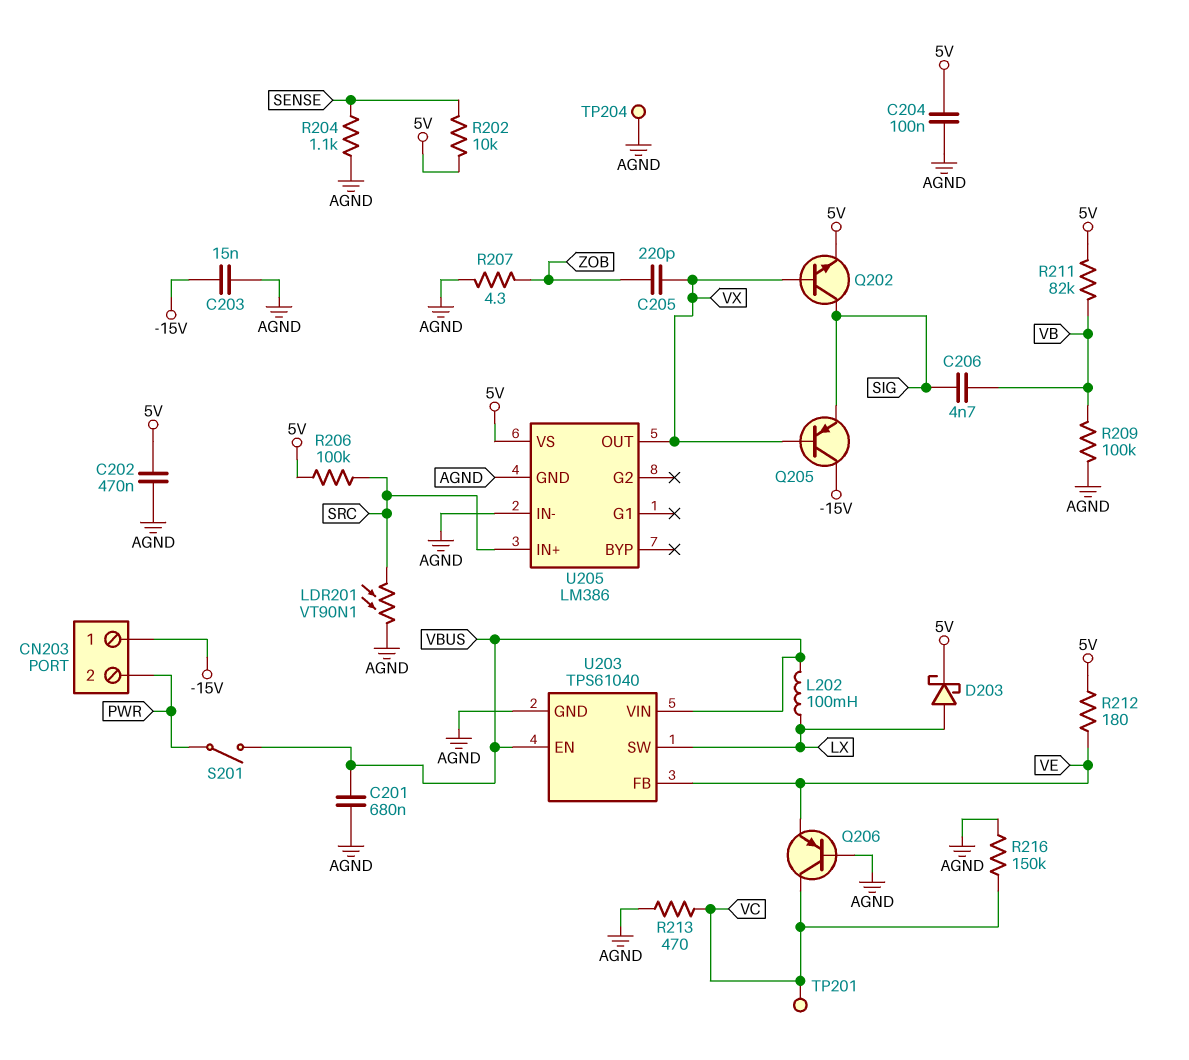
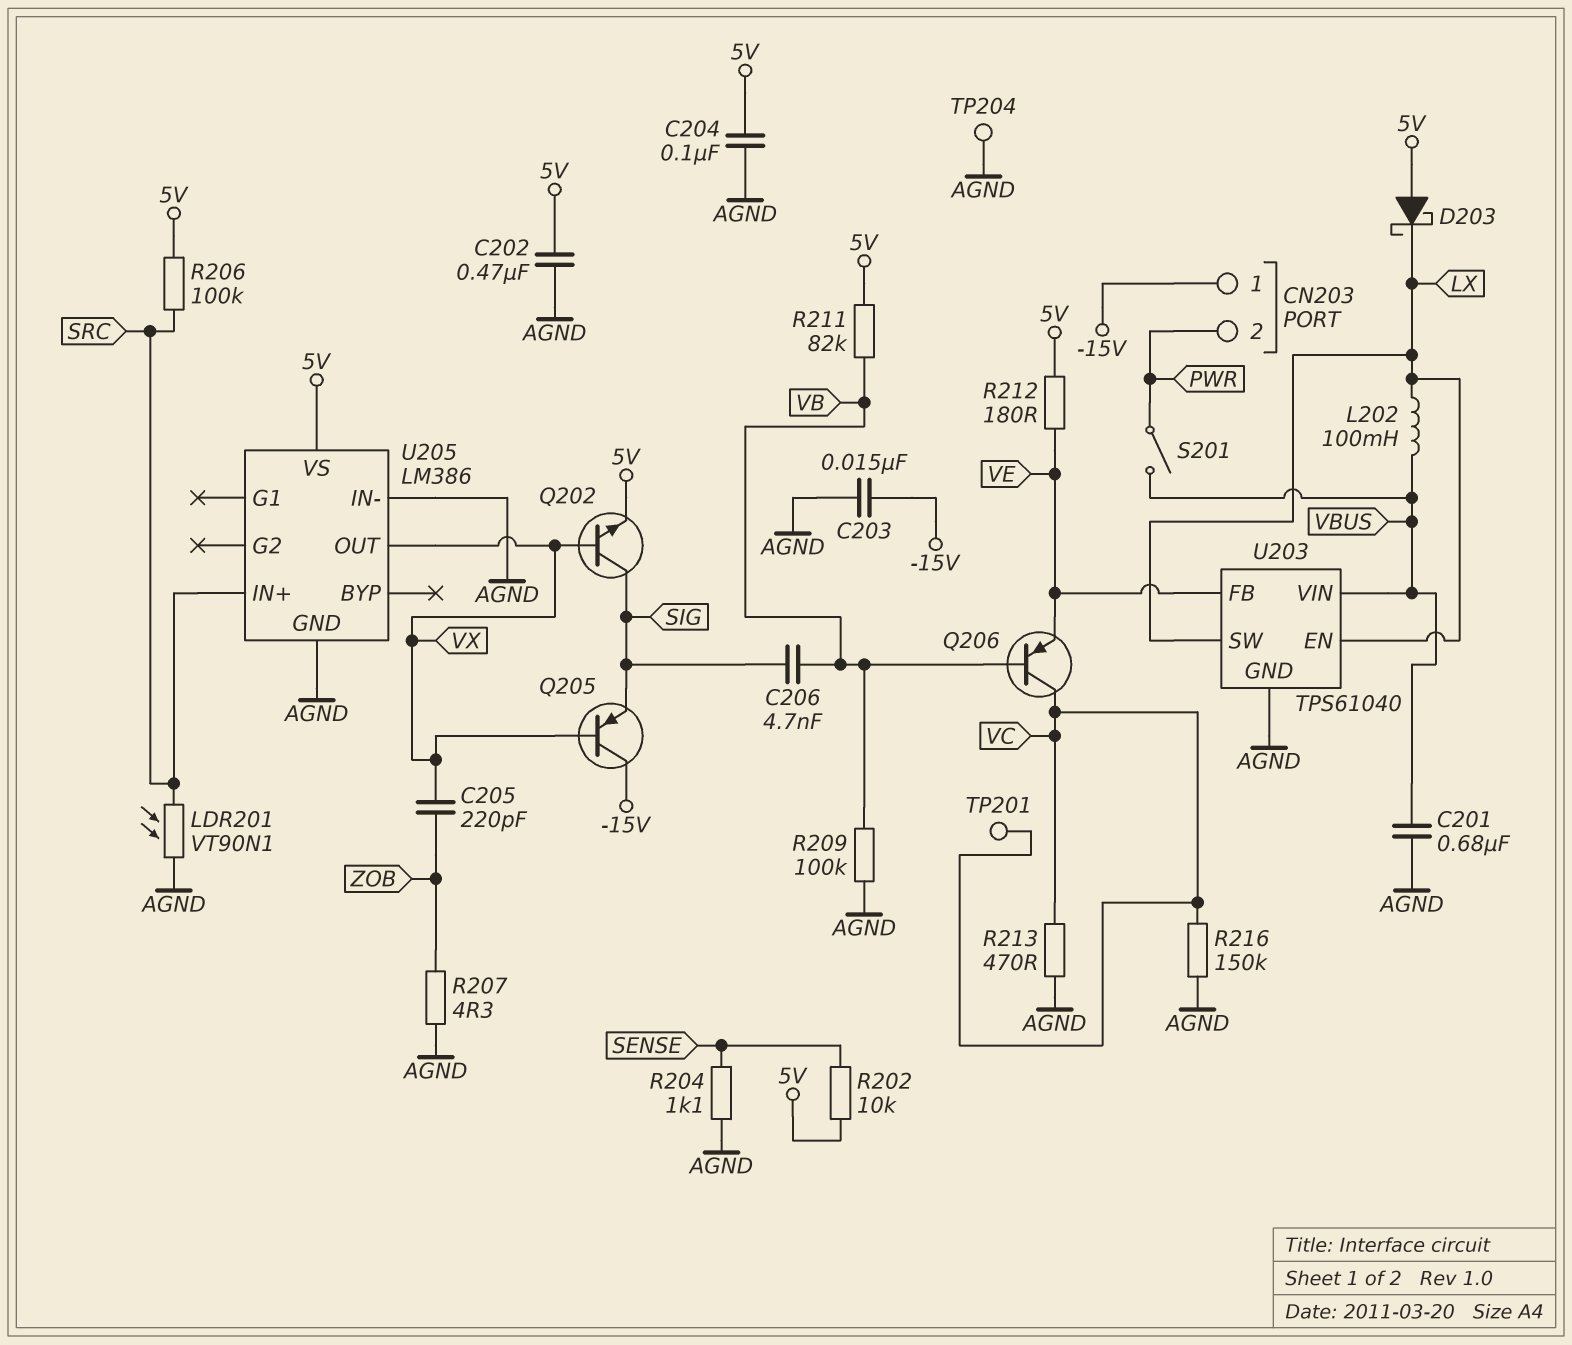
D203: schottky (A LX, K 5V) -> schottky (A 5V, K LX)
Q206: PNP (B AGND, C VC, E VE) -> PNP (B VB, C VC, E VE)
U203 pin EN: VBUS -> LX

